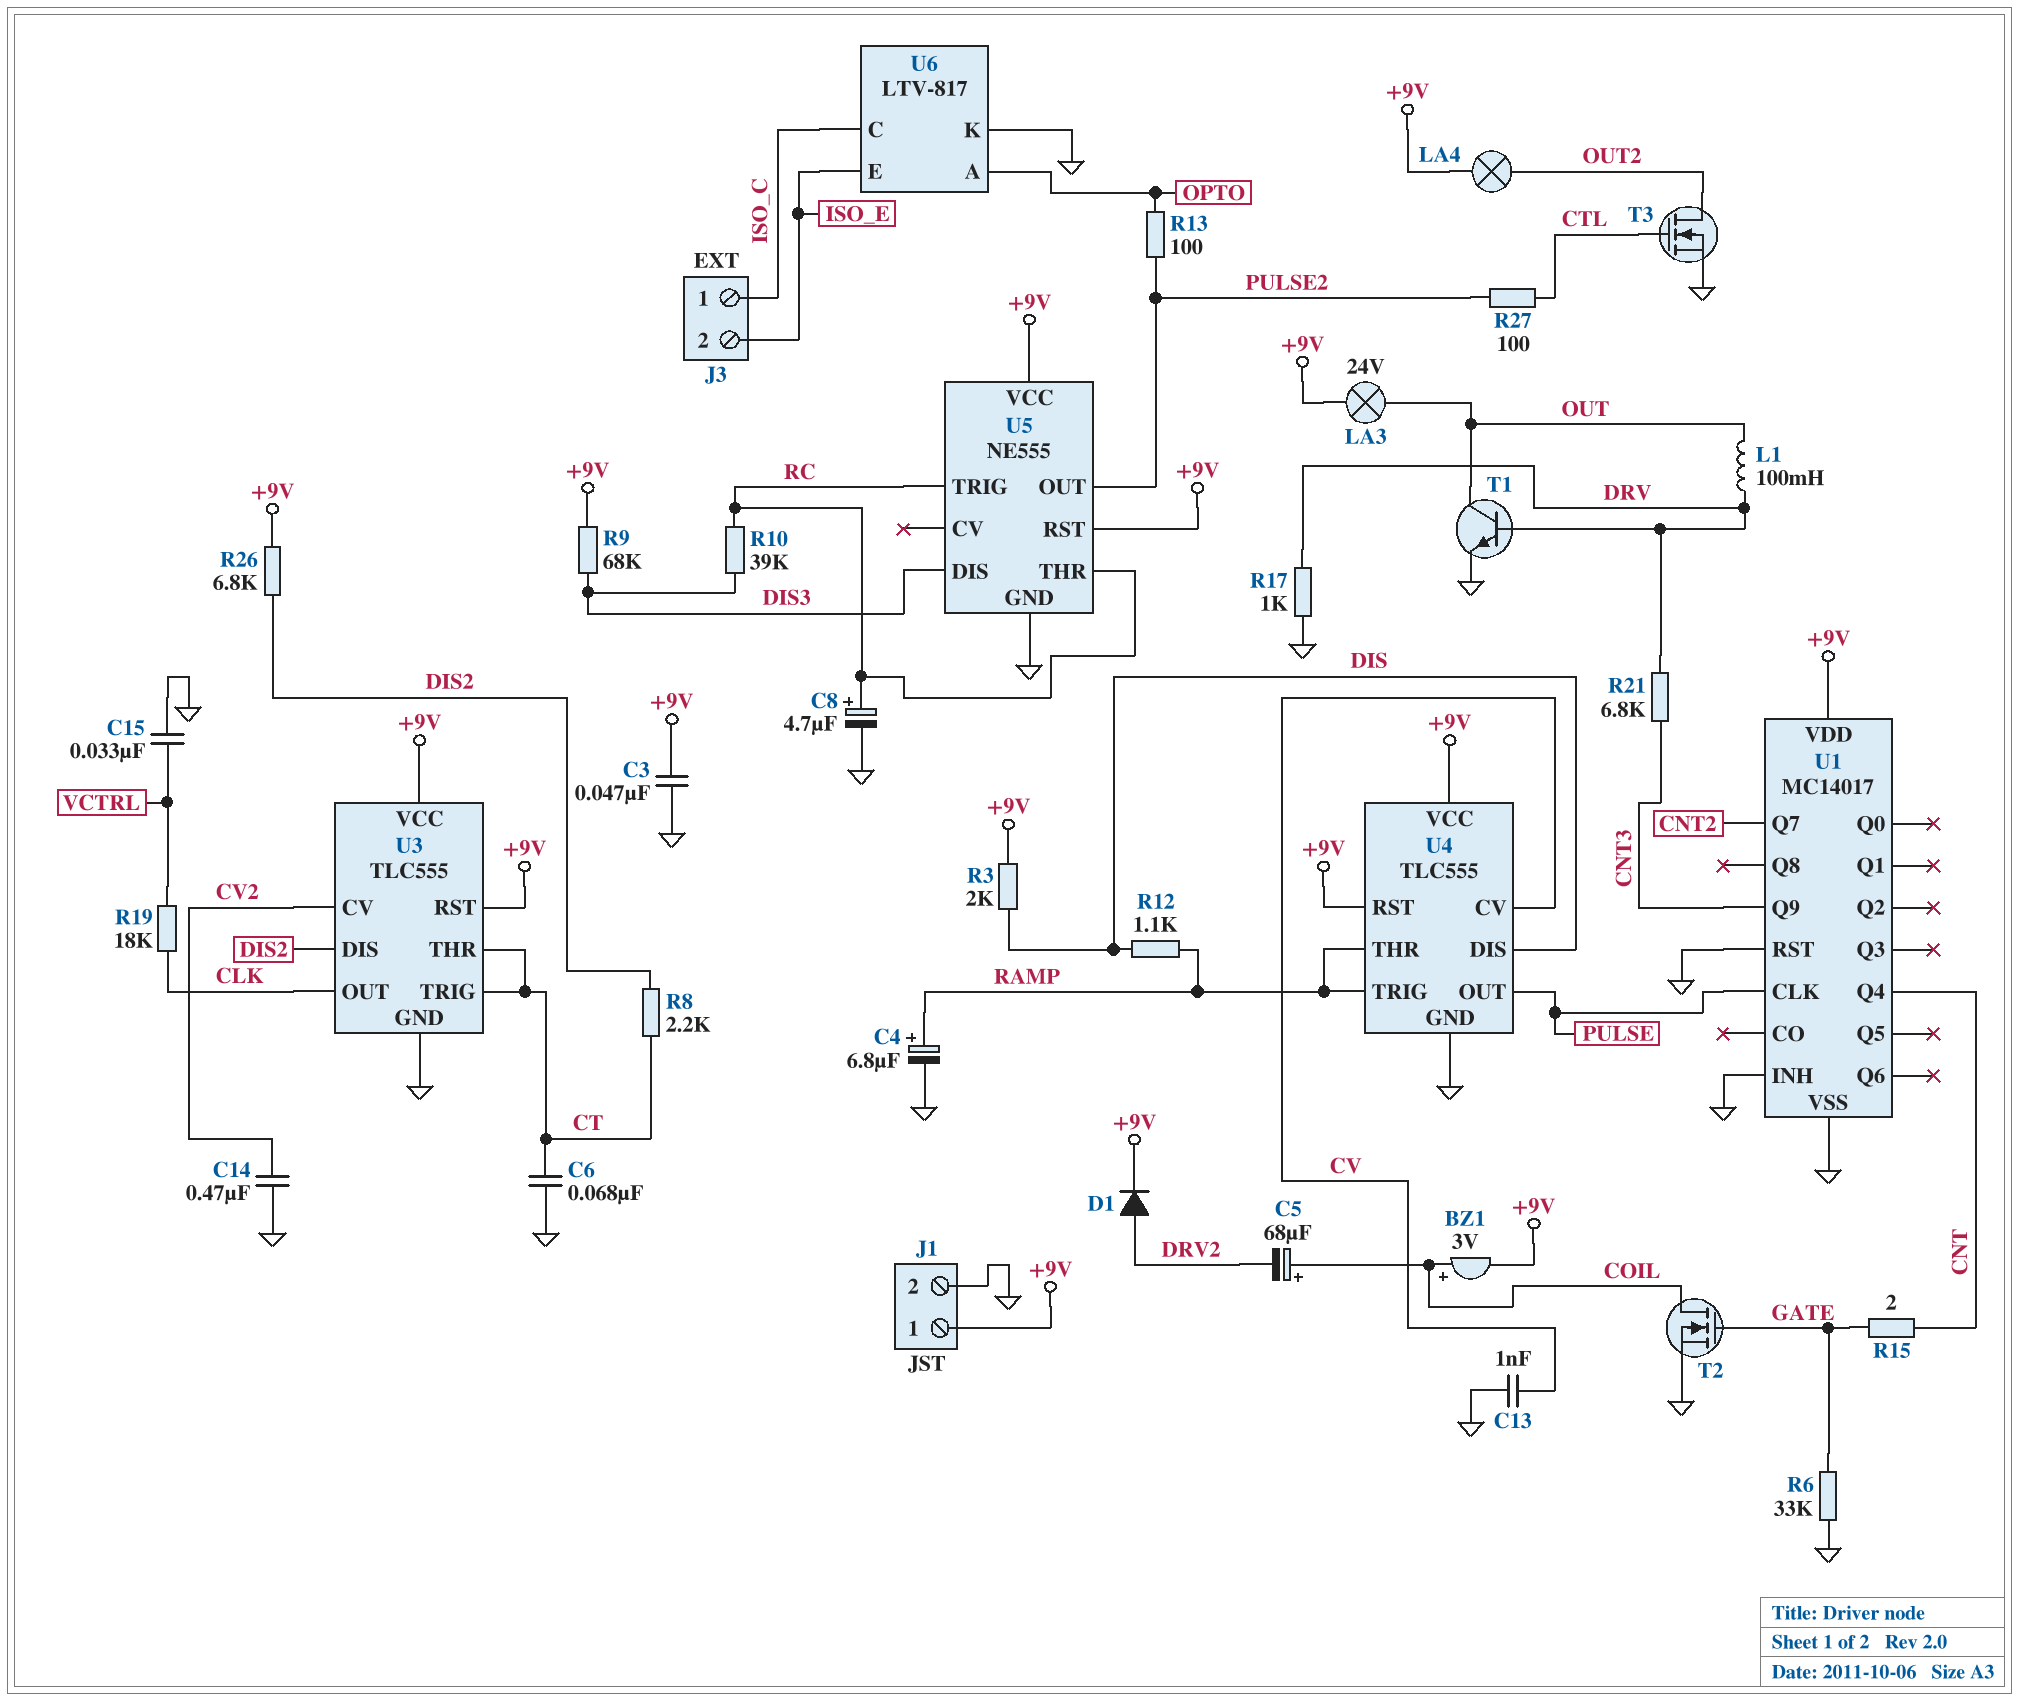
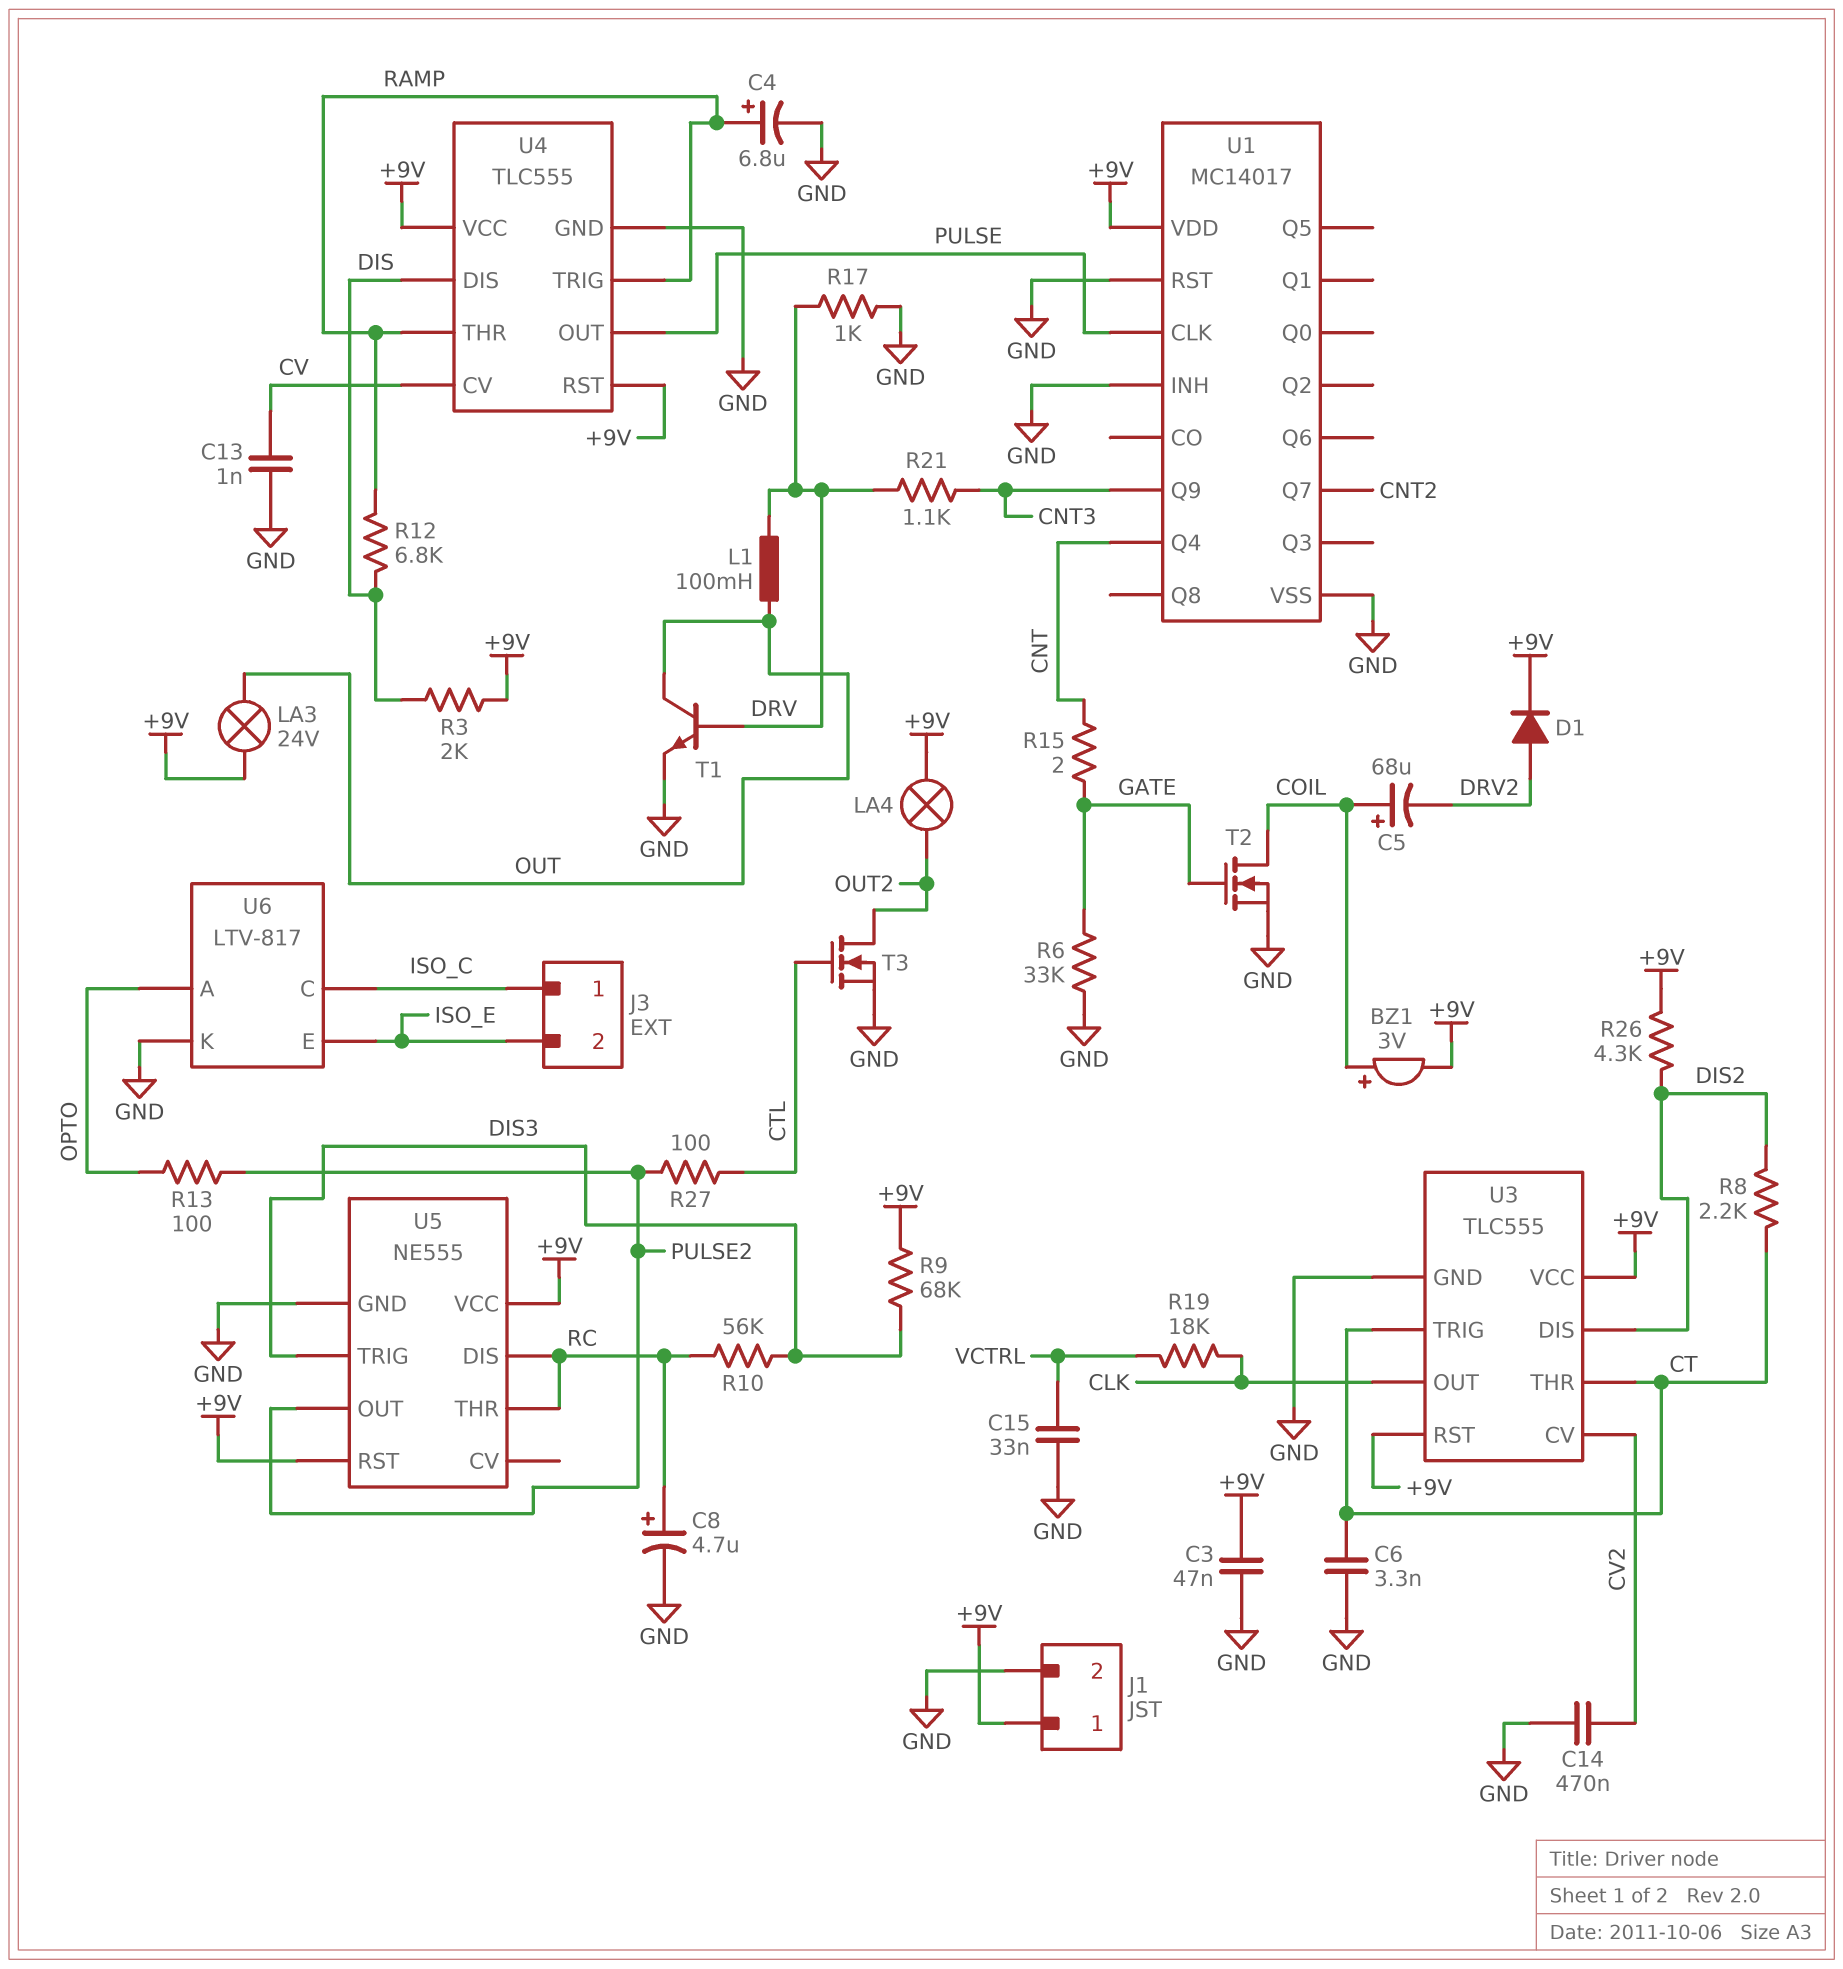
C6: 68nF (CT, GND) -> 3.3nF (CT, GND)
R10: 39k (DIS3, RC) -> 56k (DIS3, RC)
R12: 1.1k (DIS, RAMP) -> 6.8k (DIS, RAMP)
R21: 6.8k (CNT3, DRV) -> 1.1k (CNT3, DRV)
R26: 6.8k (+9V, DIS2) -> 4.3k (+9V, DIS2)
U5 pin DIS: DIS3 -> RC
U5 pin TRIG: RC -> DIS3

